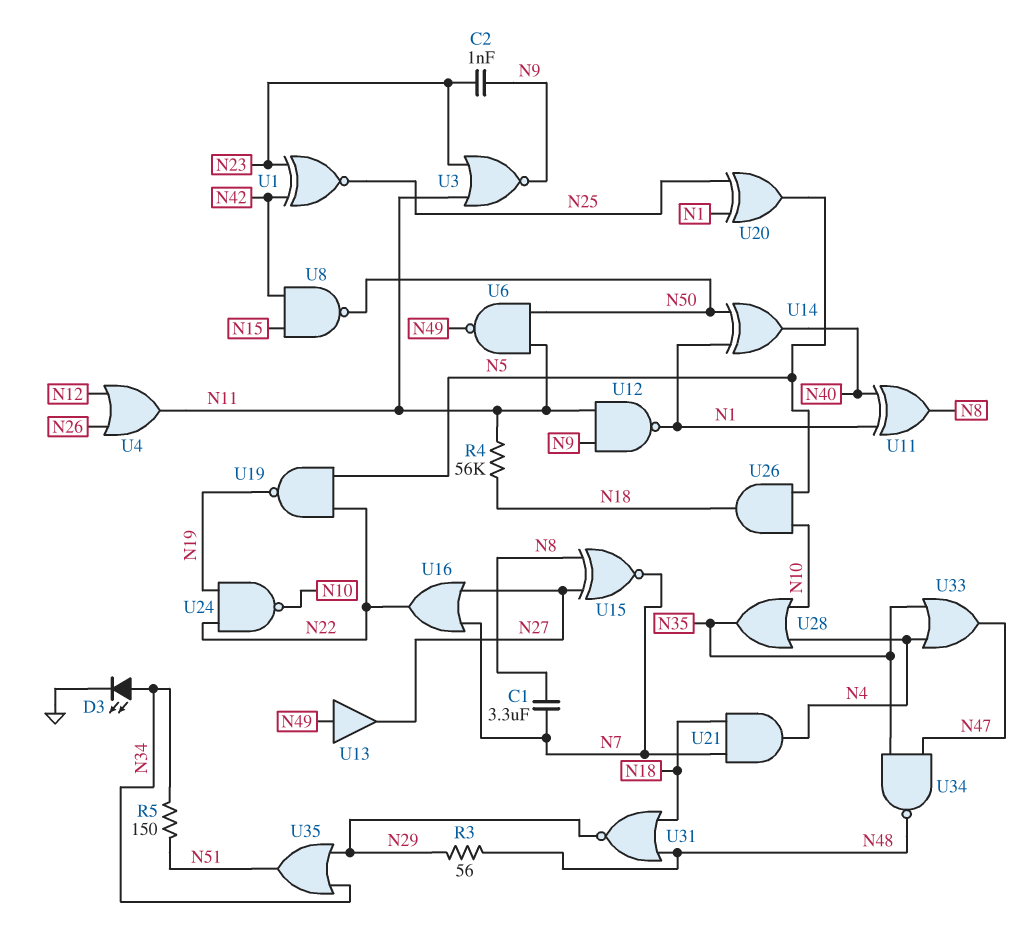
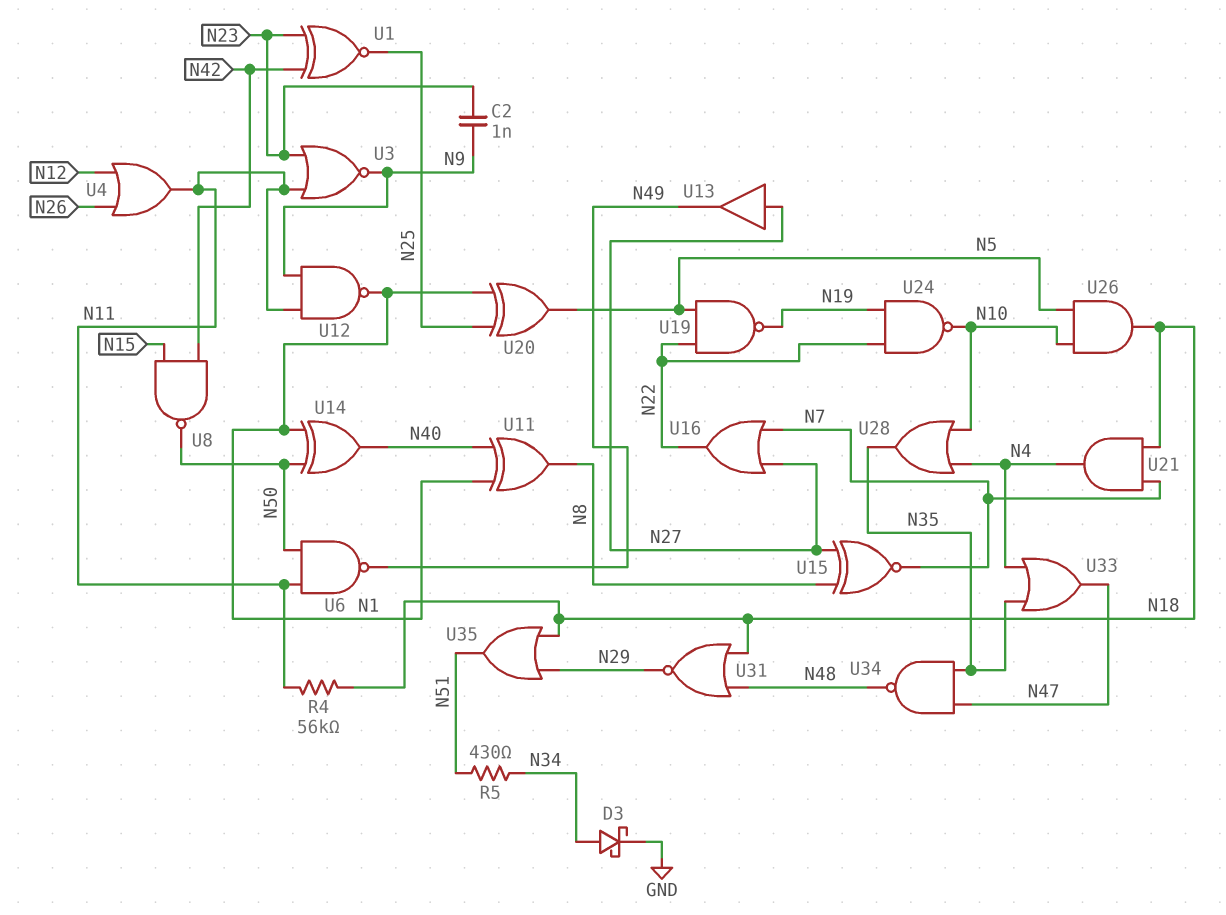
C1: 3.3uF (N7, N8) -> none
D3: LED (A N34, K GND) -> schottky (A N34, K GND)
R3: 56 (N29, N48) -> none
R5: 150 (N34, N51) -> 430 (N34, N51)
U13: buffer (in N49, out N27) -> buffer (in N27, out N49)
U35: OR (in N29, in N34, out N51) -> OR (in N18, in N29, out N51)

